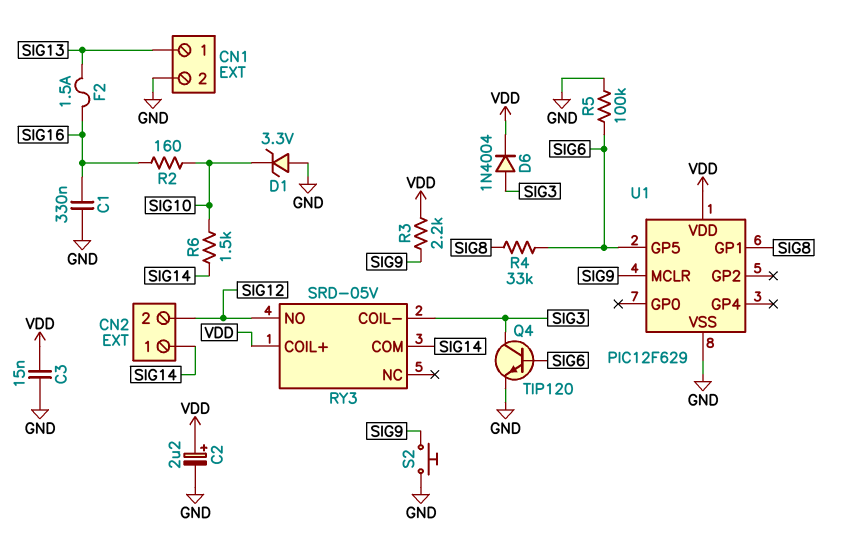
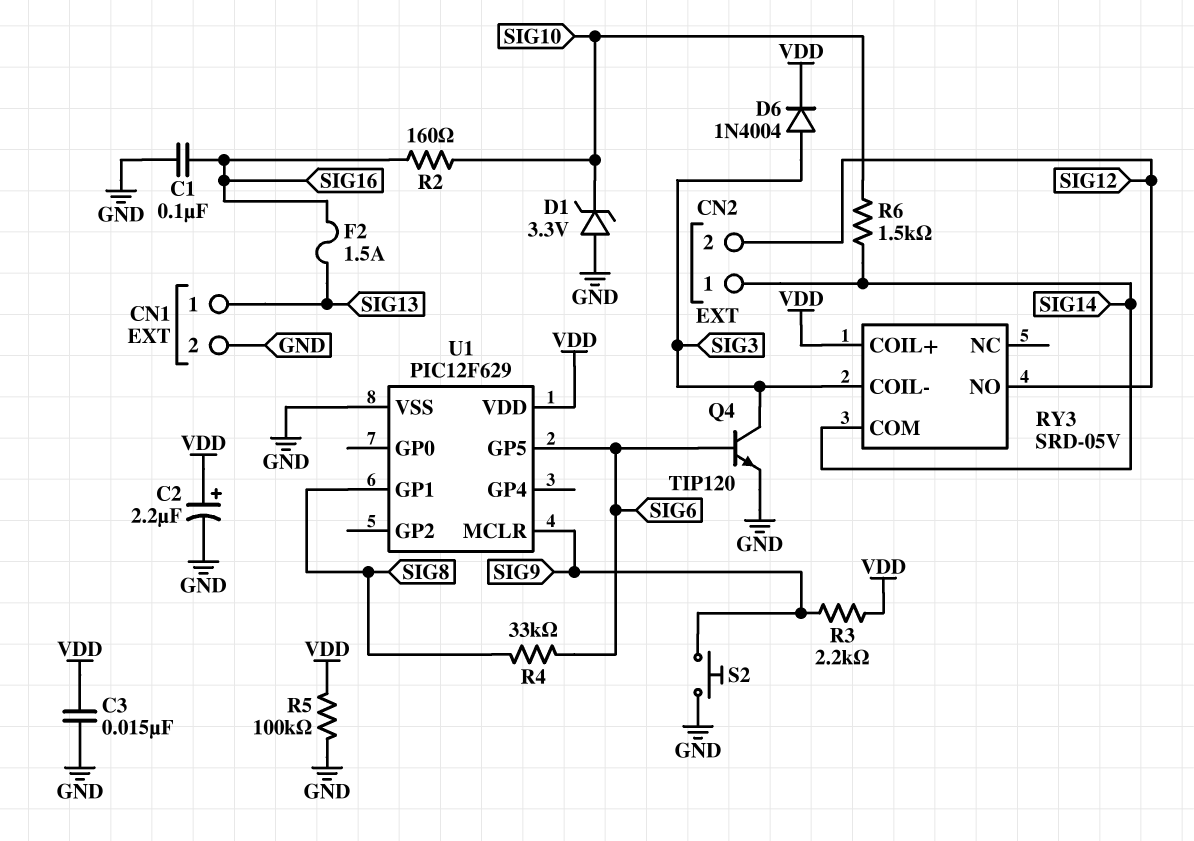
C1: 330nF (GND, SIG16) -> 100nF (GND, SIG16)
R5: 100k (GND, SIG6) -> 100k (GND, VDD)

